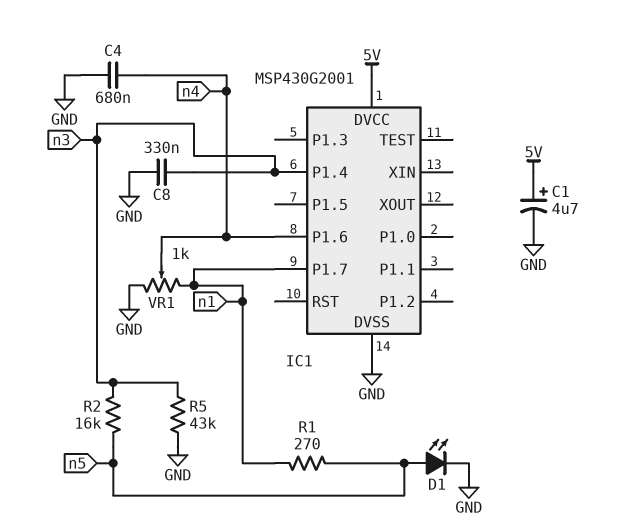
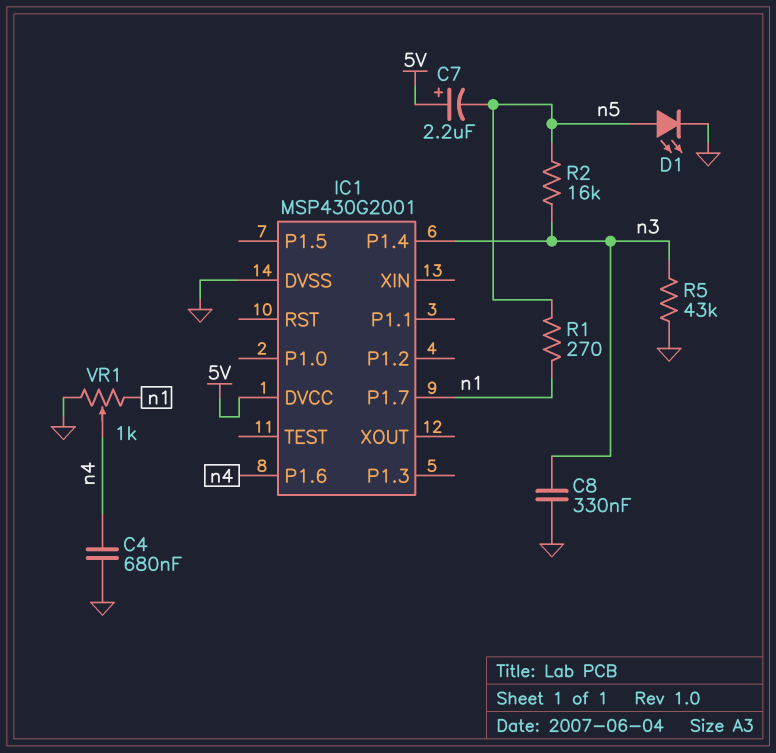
C1: 4.7uF (plus 5V, minus GND) -> none
C7: none -> 2.2uF (plus 5V, minus n5)

